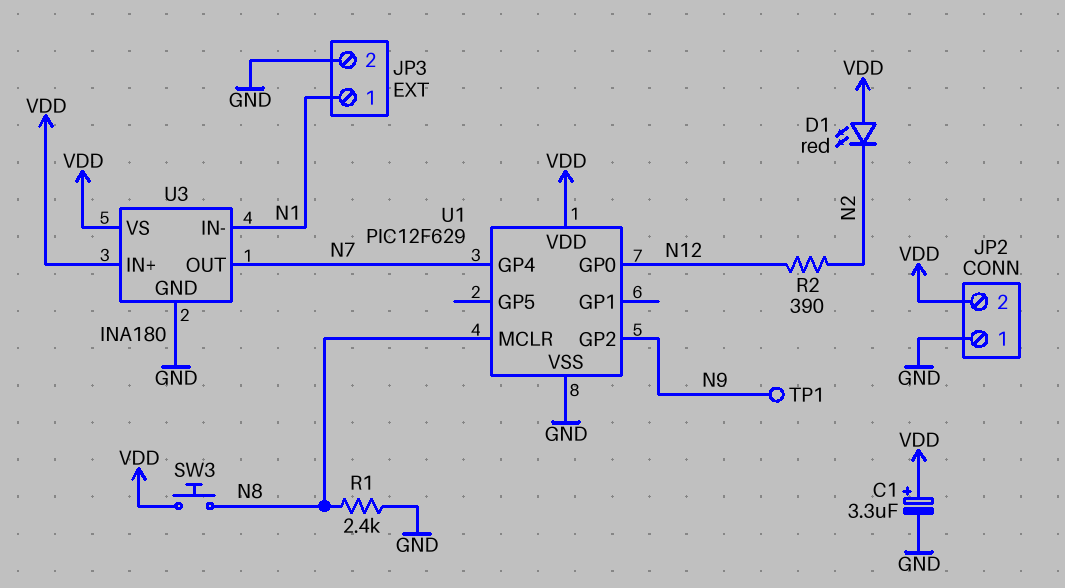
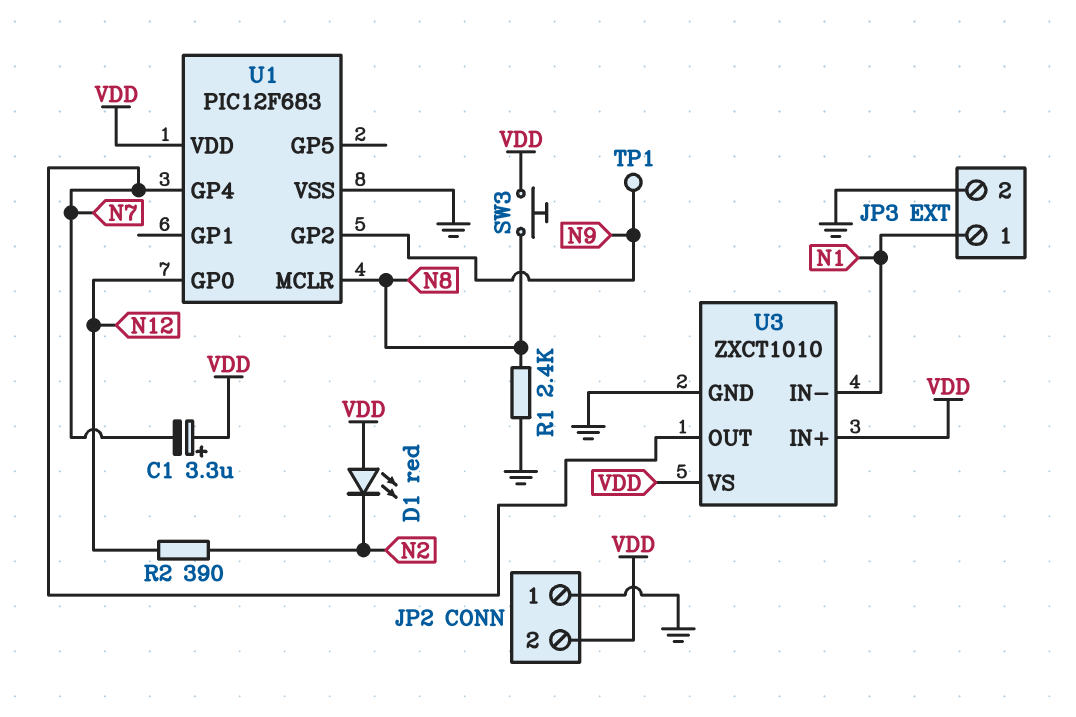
C1: 3.3uF (plus VDD, minus GND) -> 3.3uF (plus VDD, minus N7)
U1: PIC12F629 -> PIC12F683
U3: INA180 -> ZXCT1010

